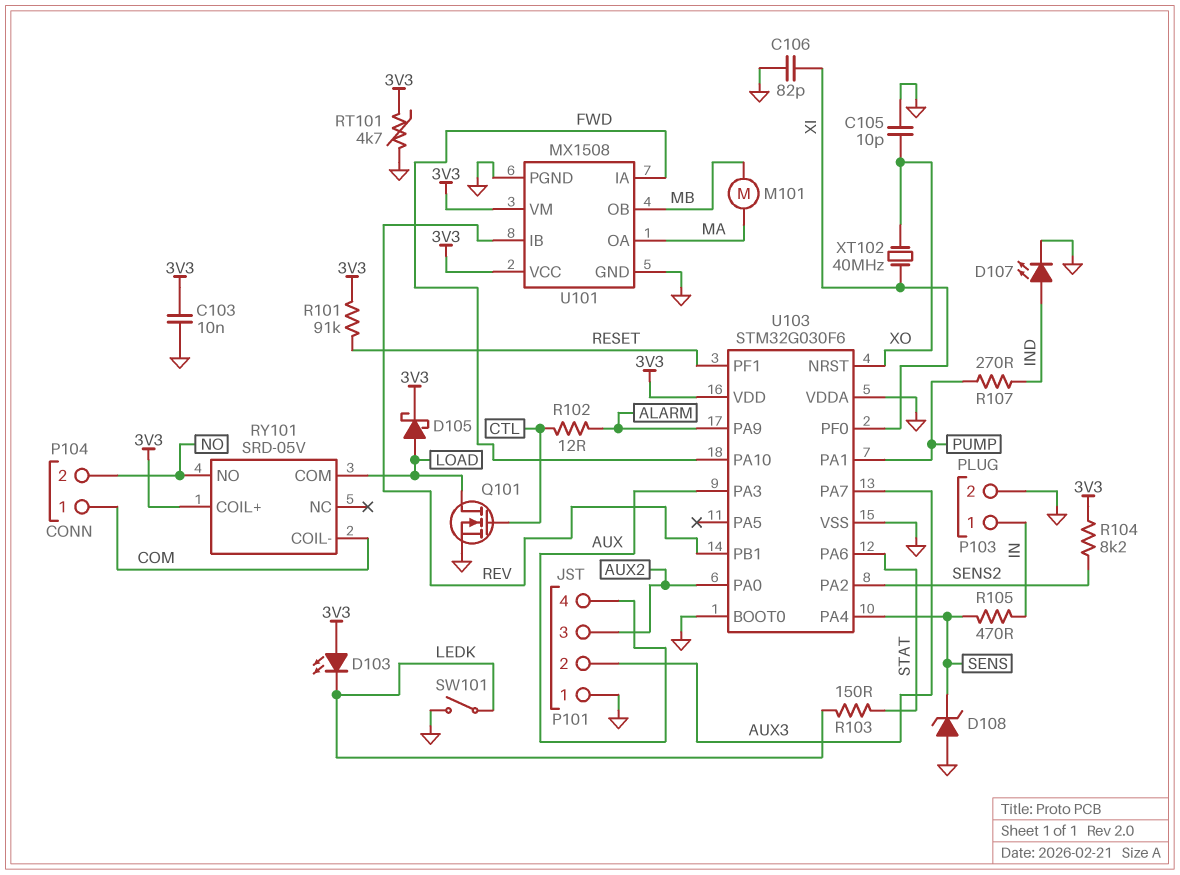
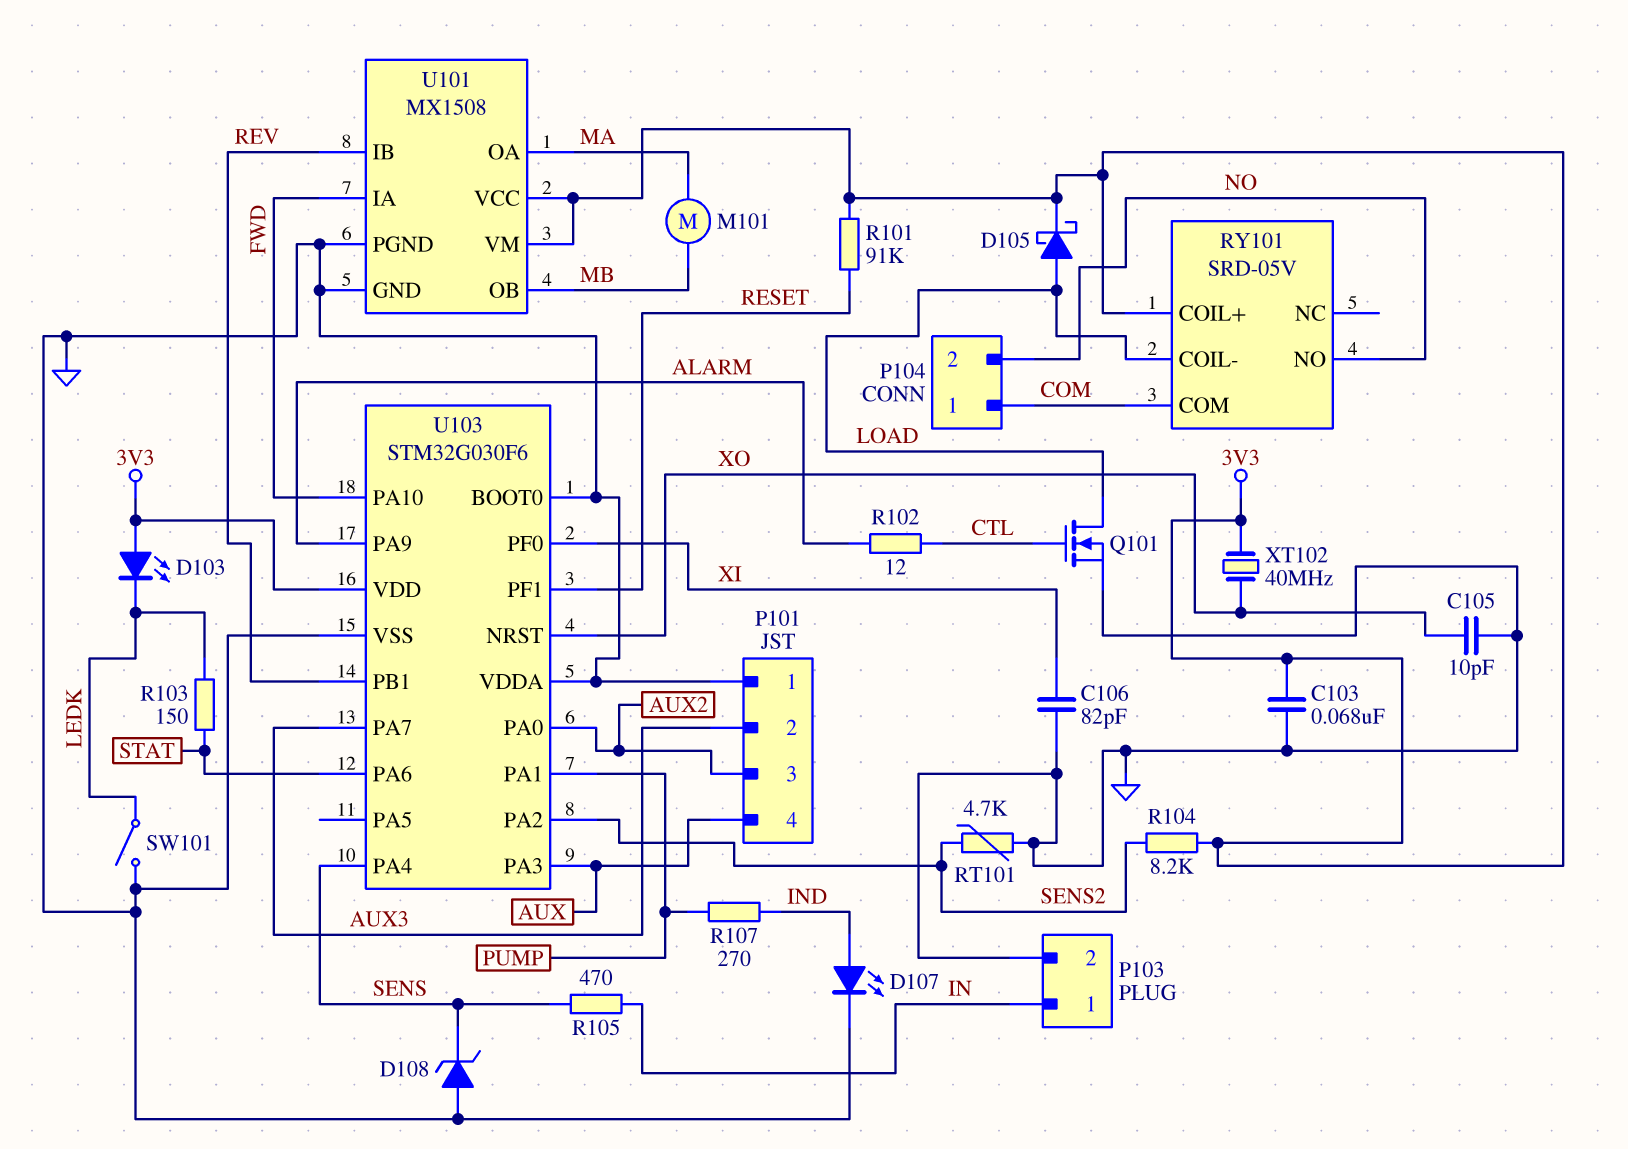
C103: 10nF (3V3, GND) -> 68nF (3V3, GND)
RT101: 4.7k (3V3, GND) -> 4.7k (GND, SENS2)
RY101 pin COIL-: COM -> LOAD
RY101 pin COM: LOAD -> COM
XT102: 40MHz (XI, XO) -> 40MHz (3V3, XO)

